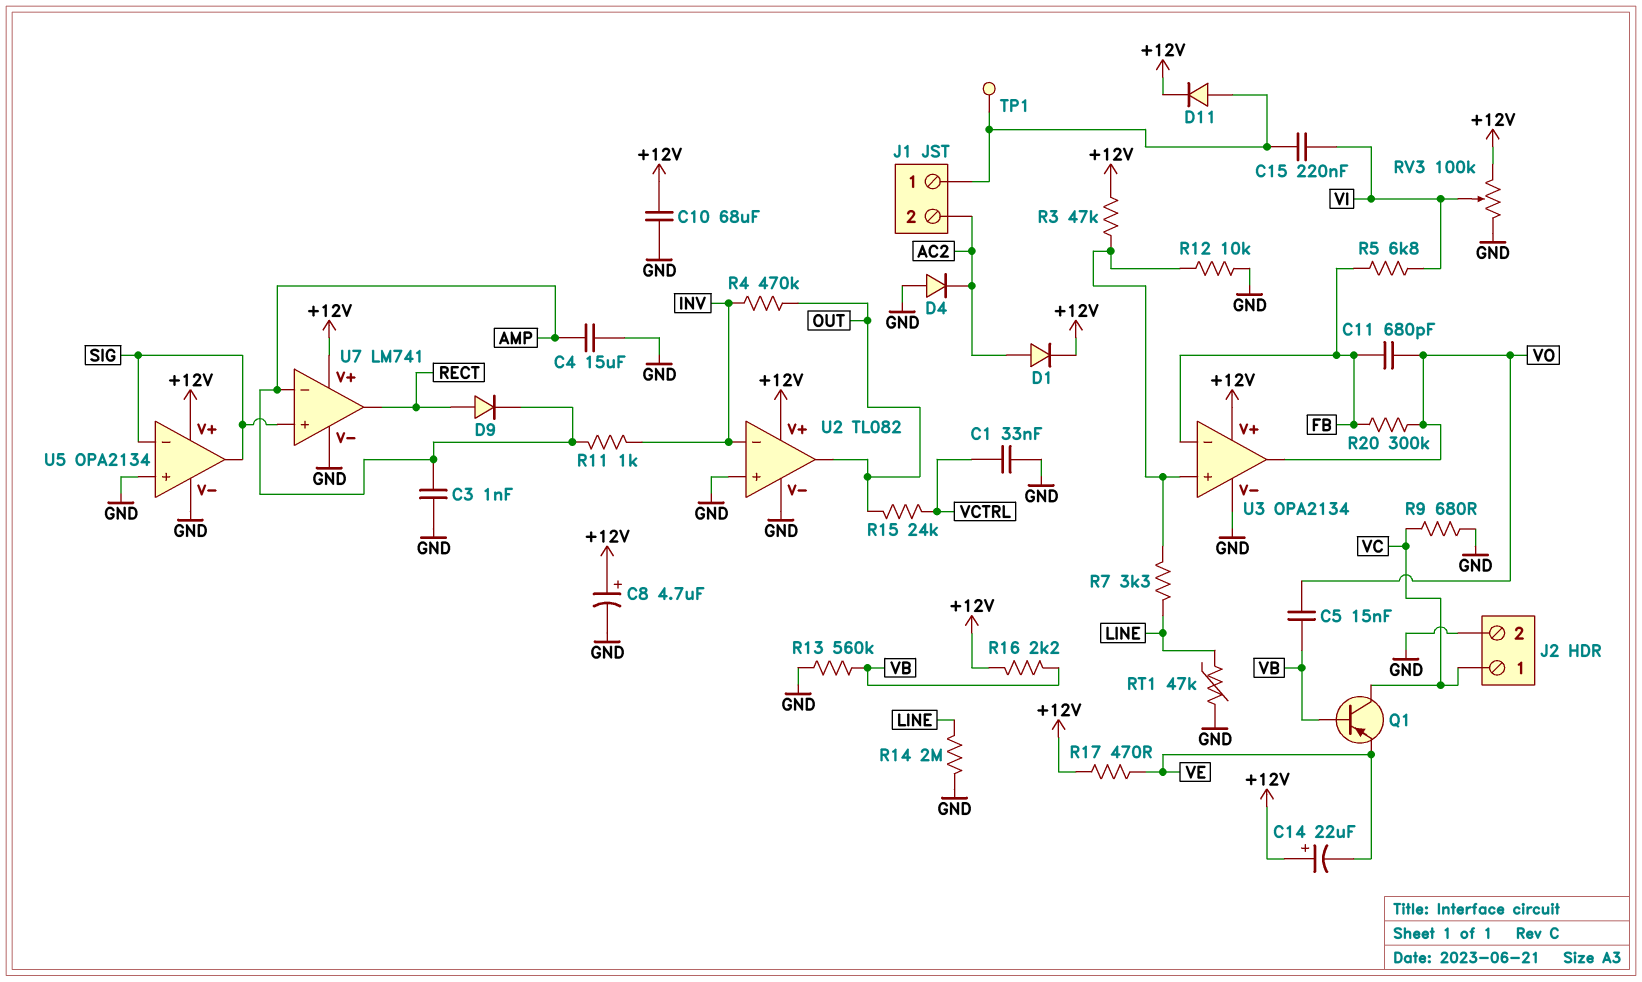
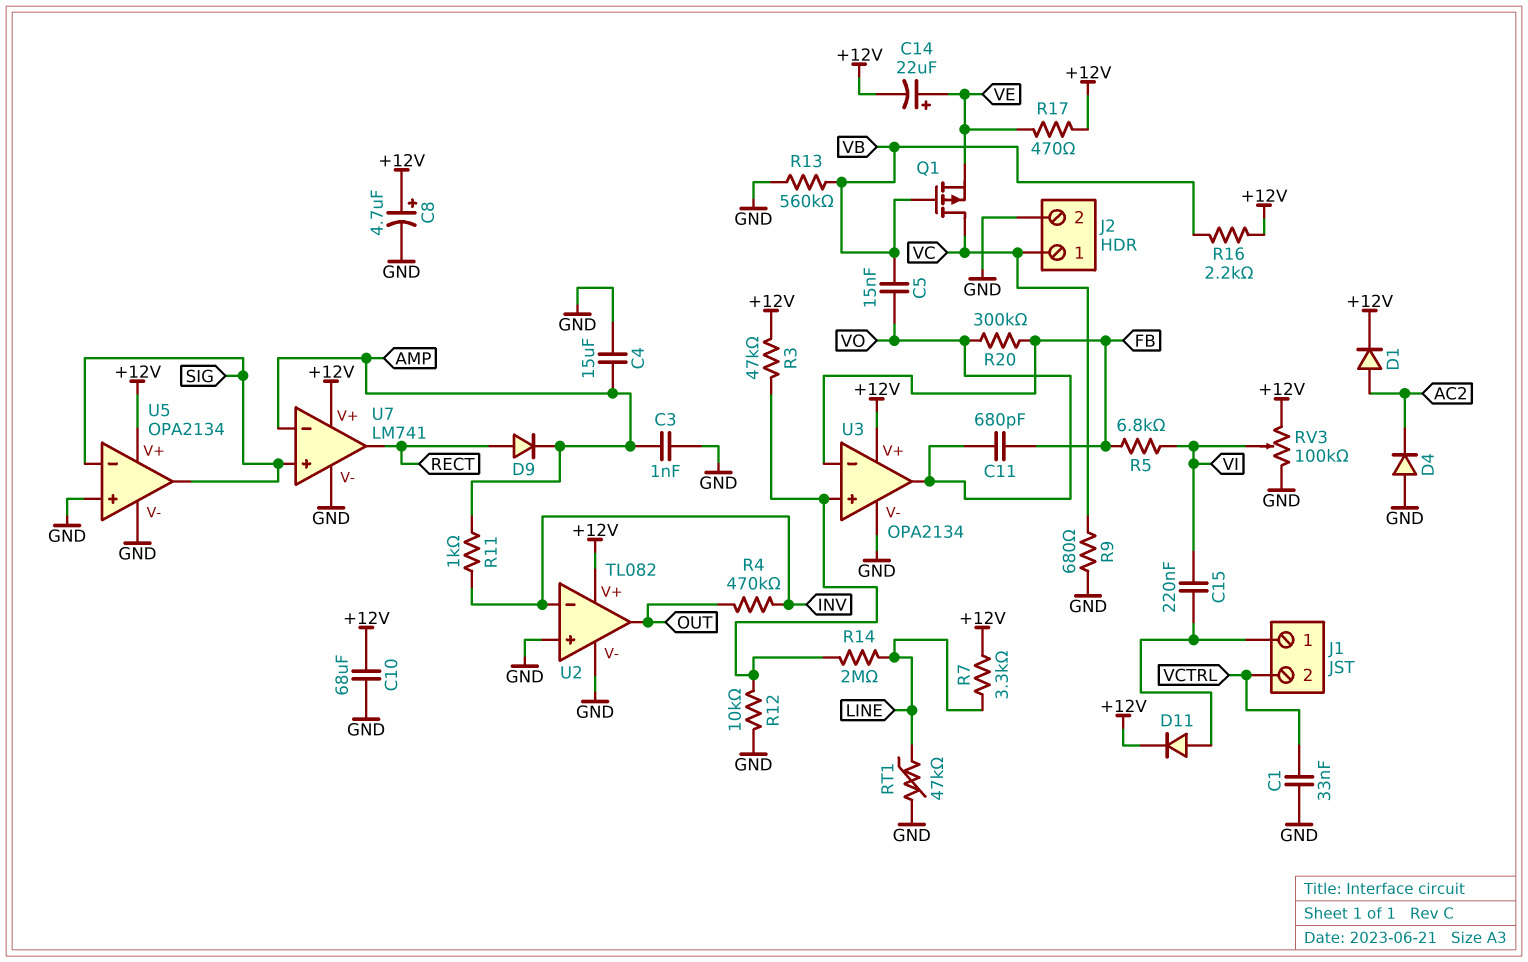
C14: 22uF (plus +12V, minus VE) -> 22uF (plus VE, minus +12V)
J1 pin 2: AC2 -> VCTRL
Q1: PNP (B VB, C VC, E VE) -> PMOS (G VB, D VC, S VE)
R7: 3.3k (LINE, U3/in+) -> 3.3k (+12V, LINE)
R14: 2M (GND, LINE) -> 2M (LINE, U3/in+)
R15: 24k (OUT, VCTRL) -> none
TP1: test point (J1/1) -> none

